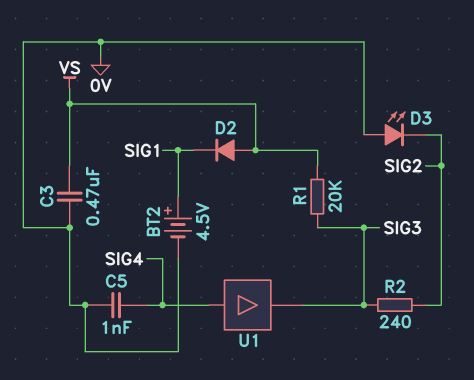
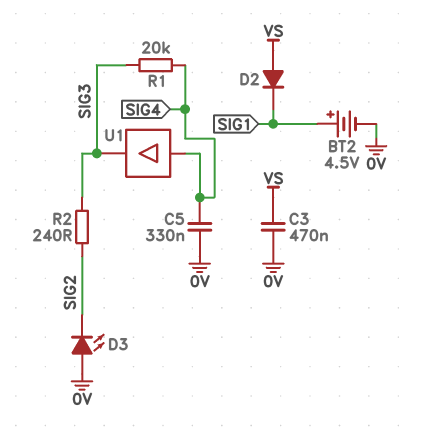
C5: 1nF (0V, SIG4) -> 330nF (0V, SIG4)
R1: 20k (SIG3, VS) -> 20k (SIG3, SIG4)

